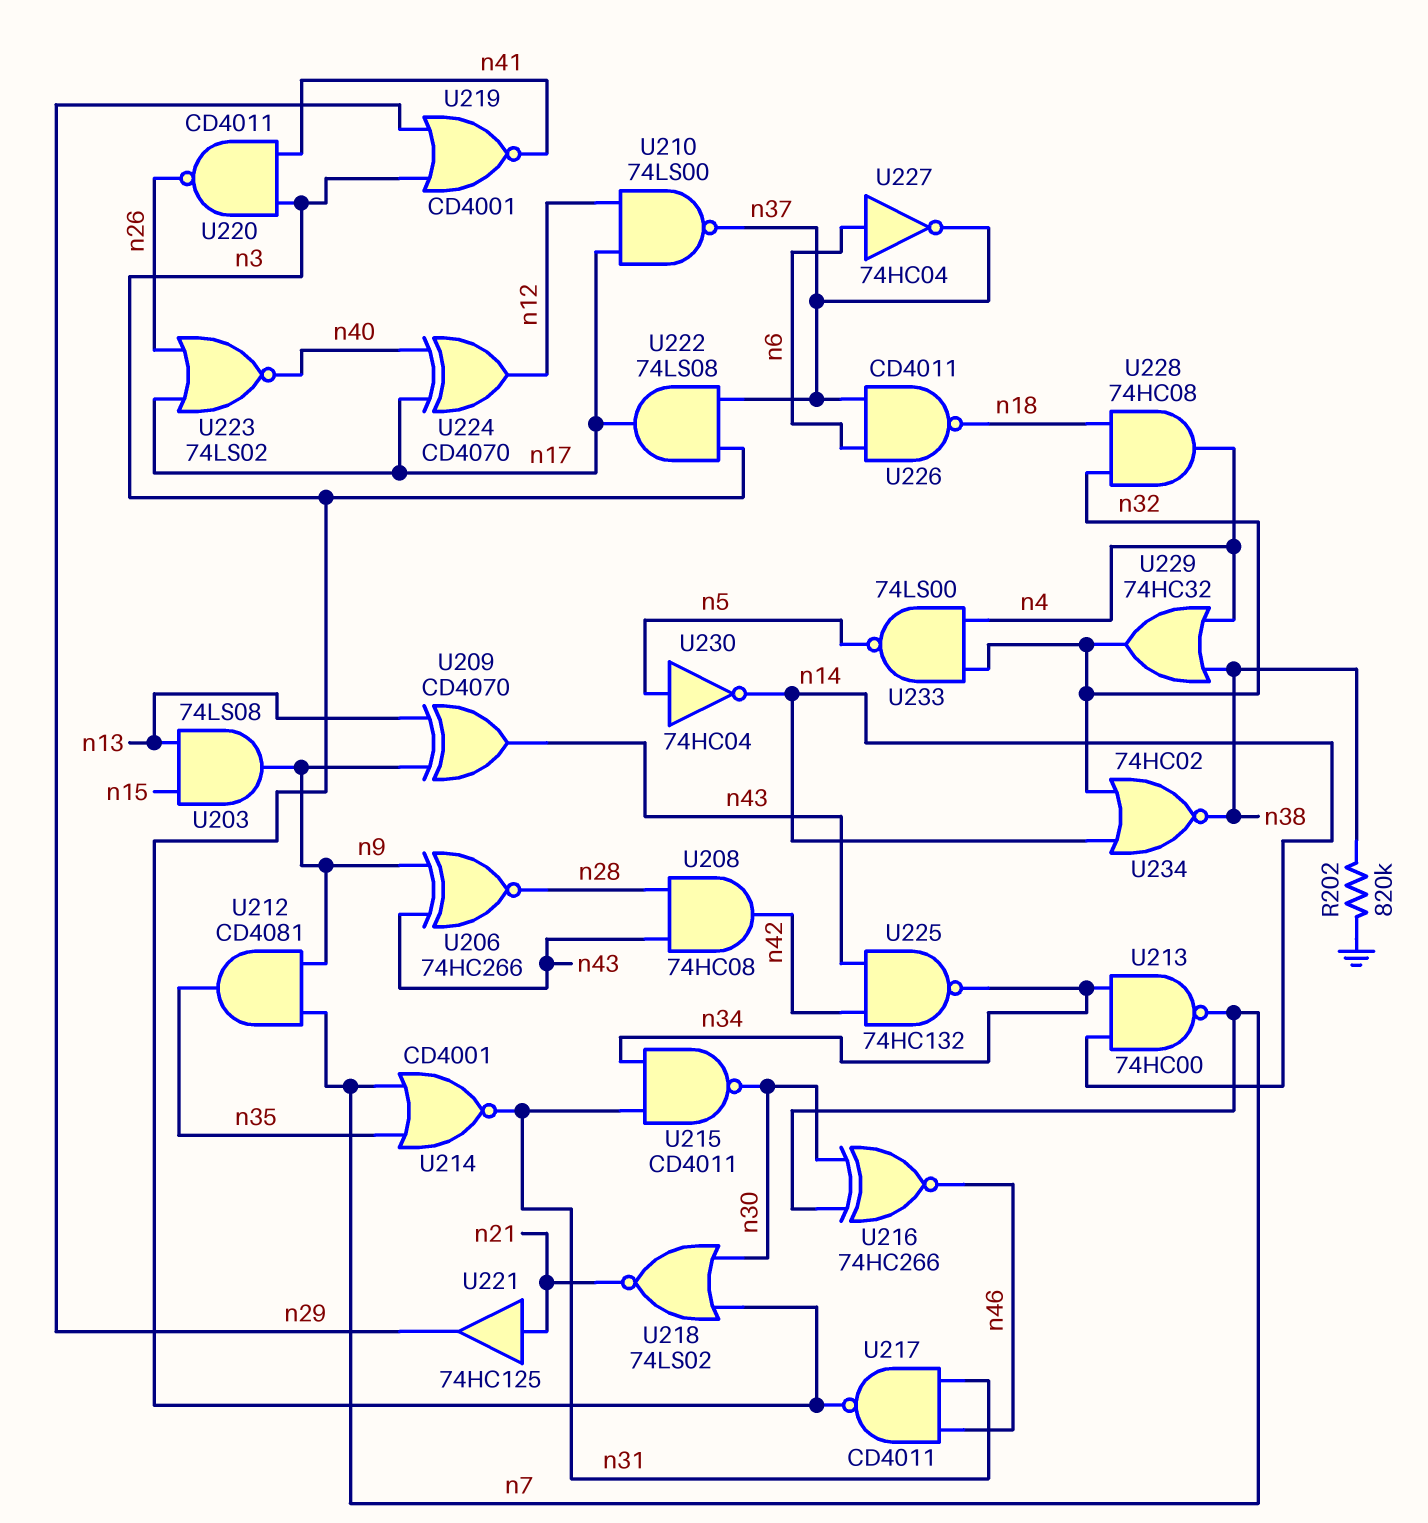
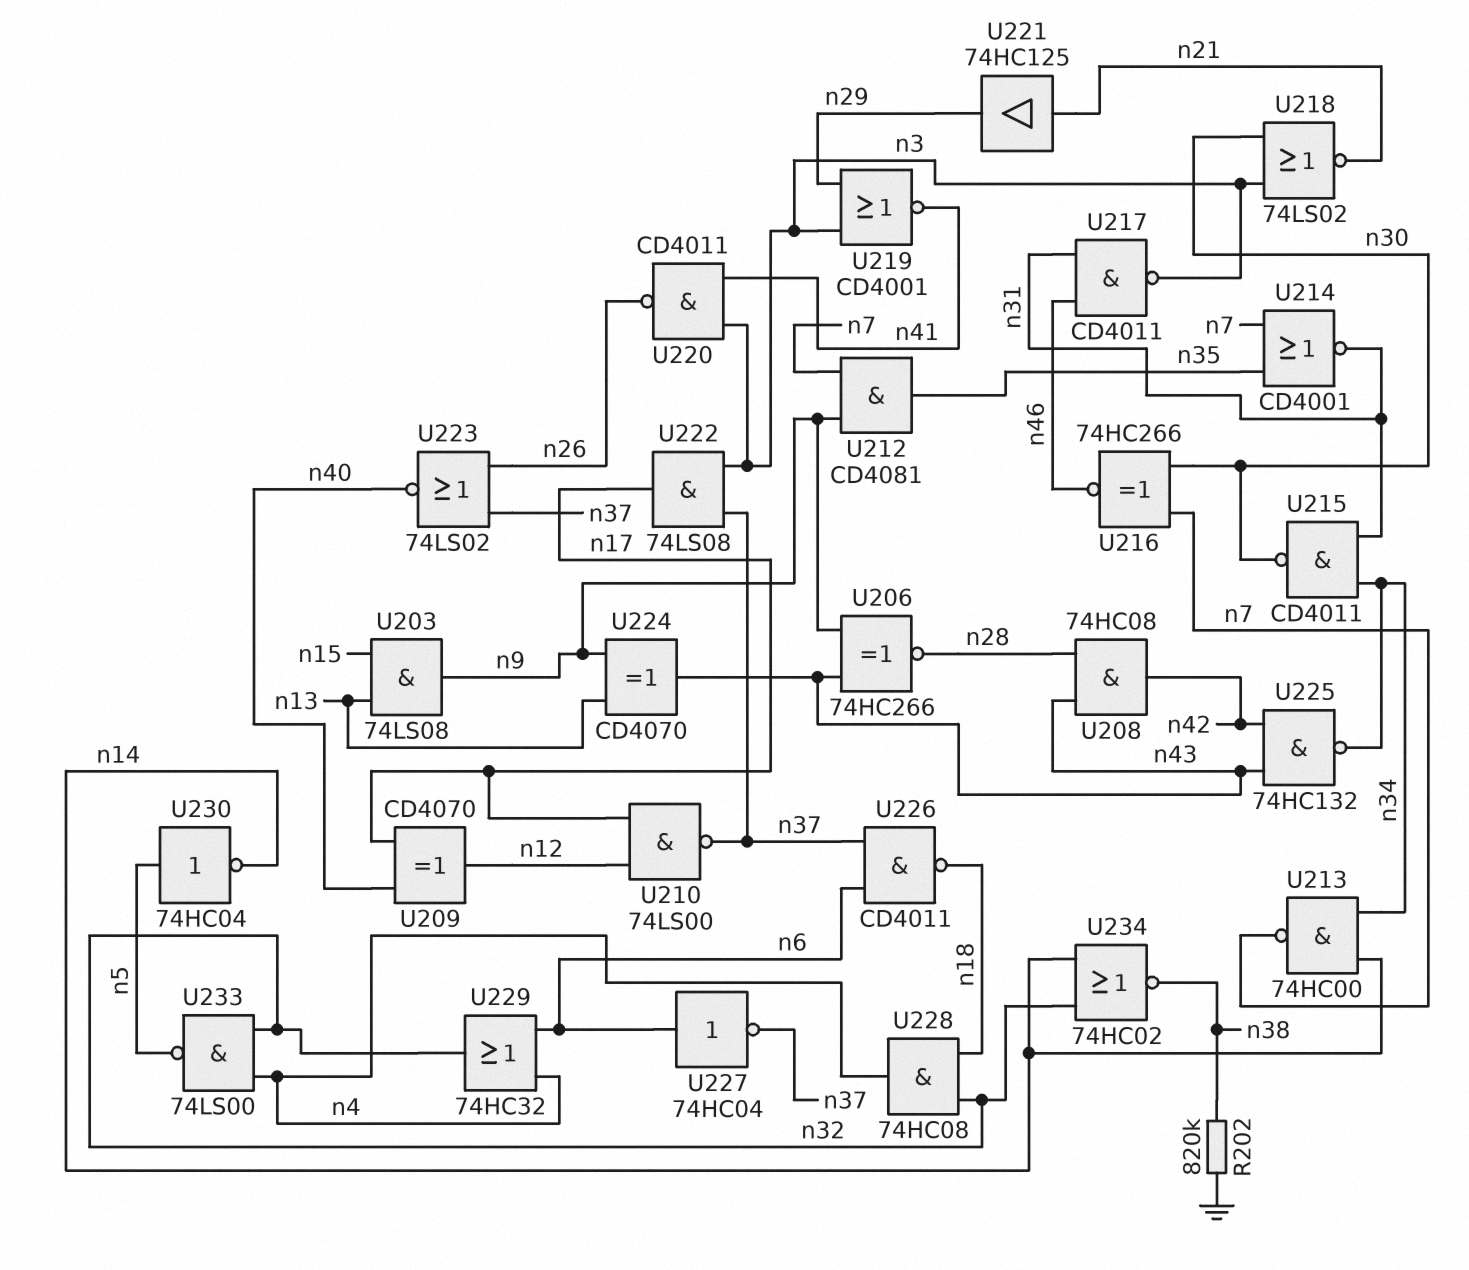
U209: XOR CD4070 (in n9, in n13, out n43) -> XOR CD4070 (in n17, in n40, out n12)
U223: NOR 74LS02 (in n17, in n26, out n40) -> NOR 74LS02 (in n26, in n37, out n40)
U224: XOR CD4070 (in n17, in n40, out n12) -> XOR CD4070 (in n9, in n13, out n43)
U229: OR 74HC32 (in n4, in n38, out n32) -> OR 74HC32 (in n4, in n6, out n32)

